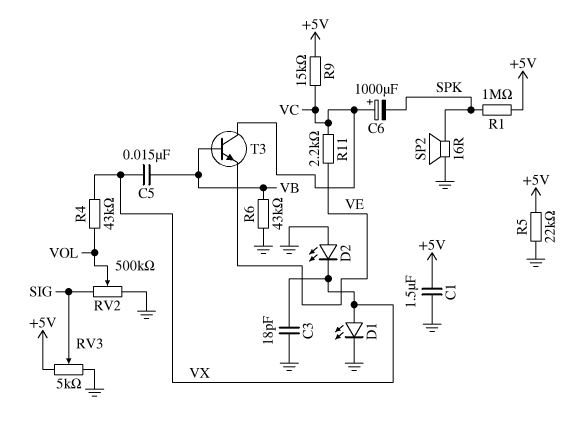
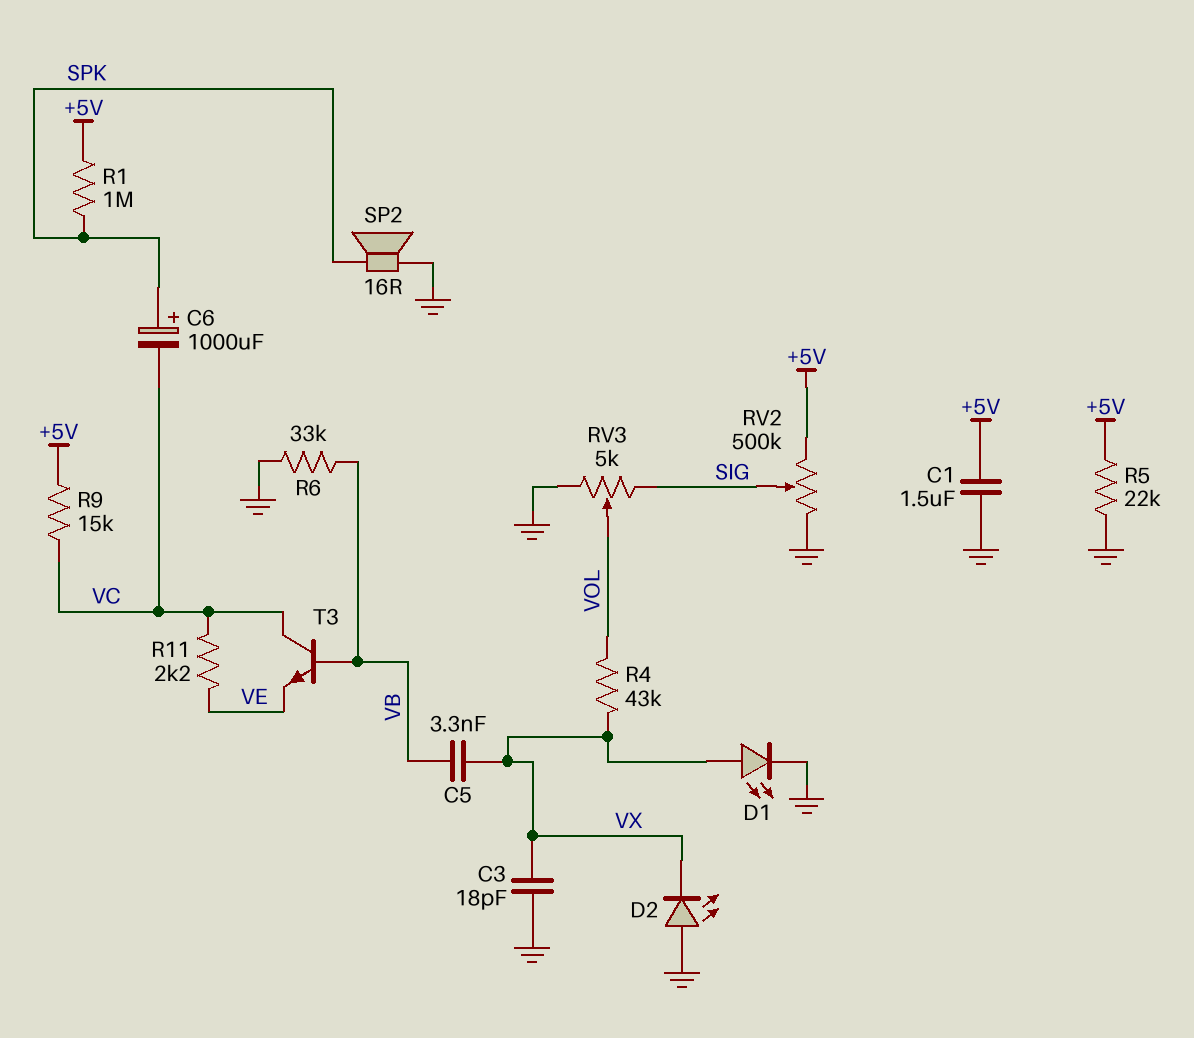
C5: 15nF (VB, VX) -> 3.3nF (VB, VX)
C6: 1000uF (plus VC, minus SPK) -> 1000uF (plus SPK, minus VC)
R6: 43k (GND, VB) -> 33k (GND, VB)
RV2: 500k (GND, SIG, wiper VOL) -> 500k (+5V, GND, wiper SIG)
RV3: 5k (+5V, GND, wiper SIG) -> 5k (GND, SIG, wiper VOL)

